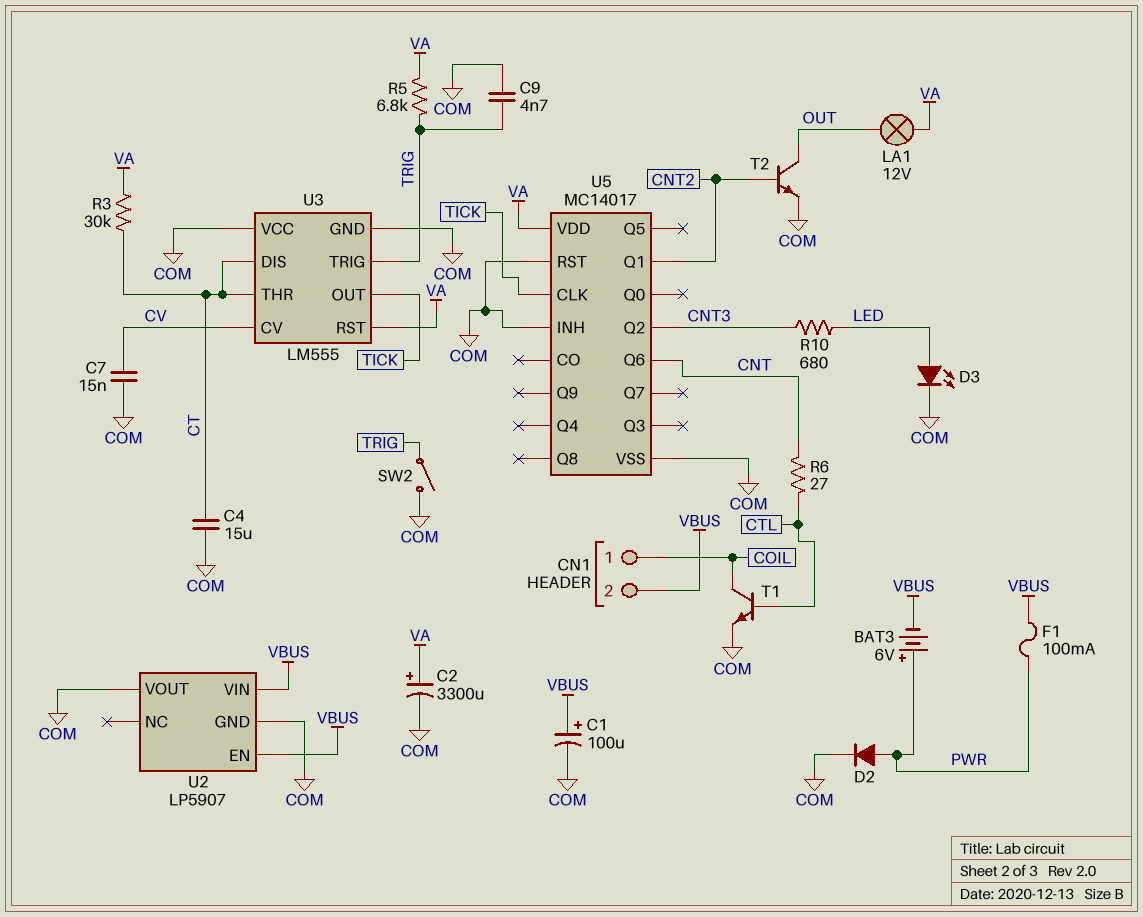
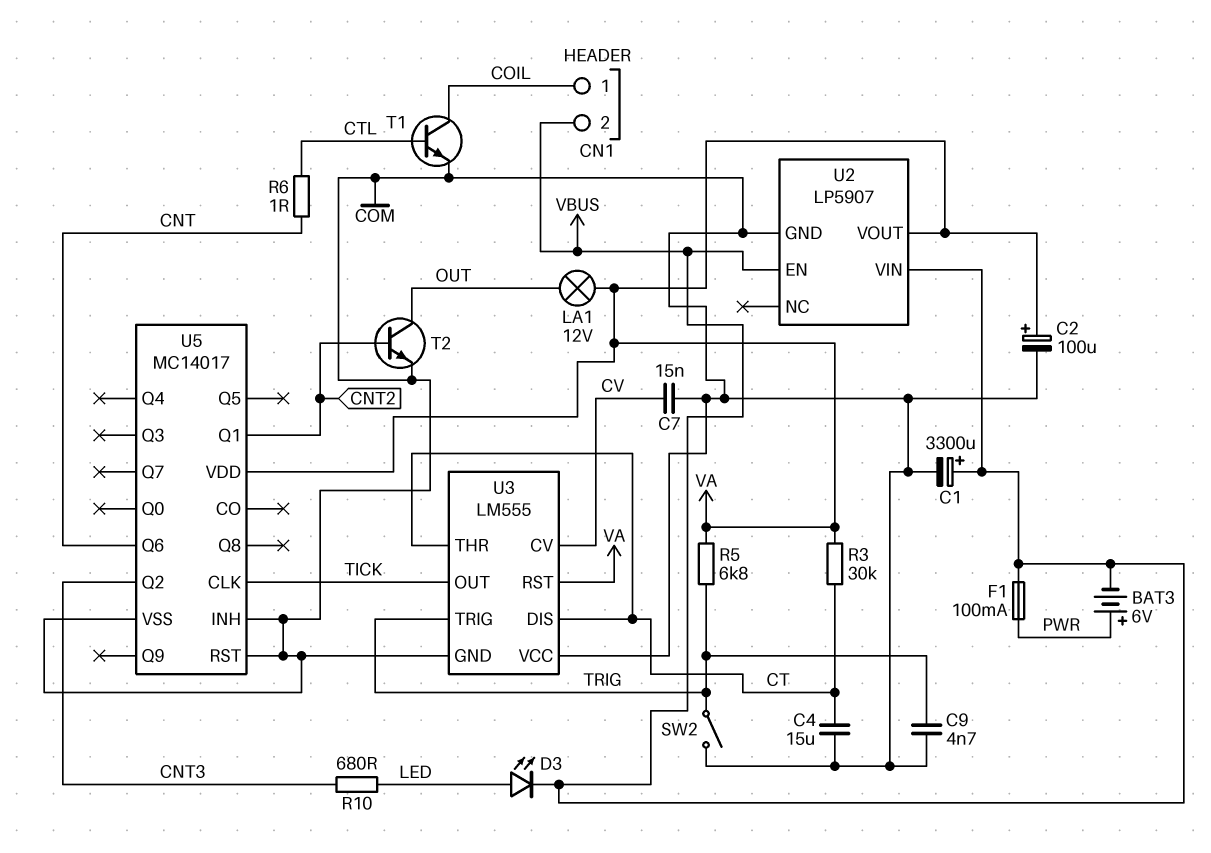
C1: 100uF (plus VBUS, minus COM) -> 3300uF (plus VBUS, minus COM)
C2: 3300uF (plus VA, minus COM) -> 100uF (plus VA, minus COM)
D2: diode (A PWR, K COM) -> none
D3: LED (A LED, K COM) -> LED (A LED, K VBUS)
R6: 27 (CNT, CTL) -> 1 (CNT, CTL)
U2 pin VOUT: COM -> VA

